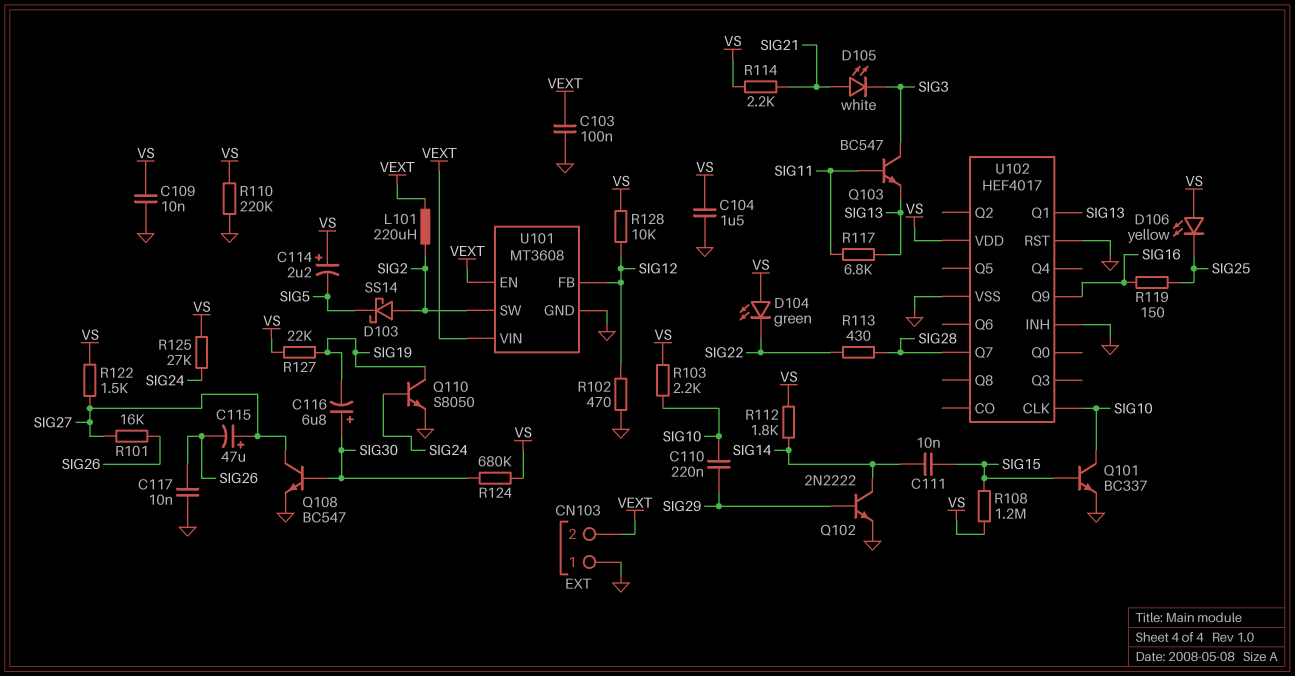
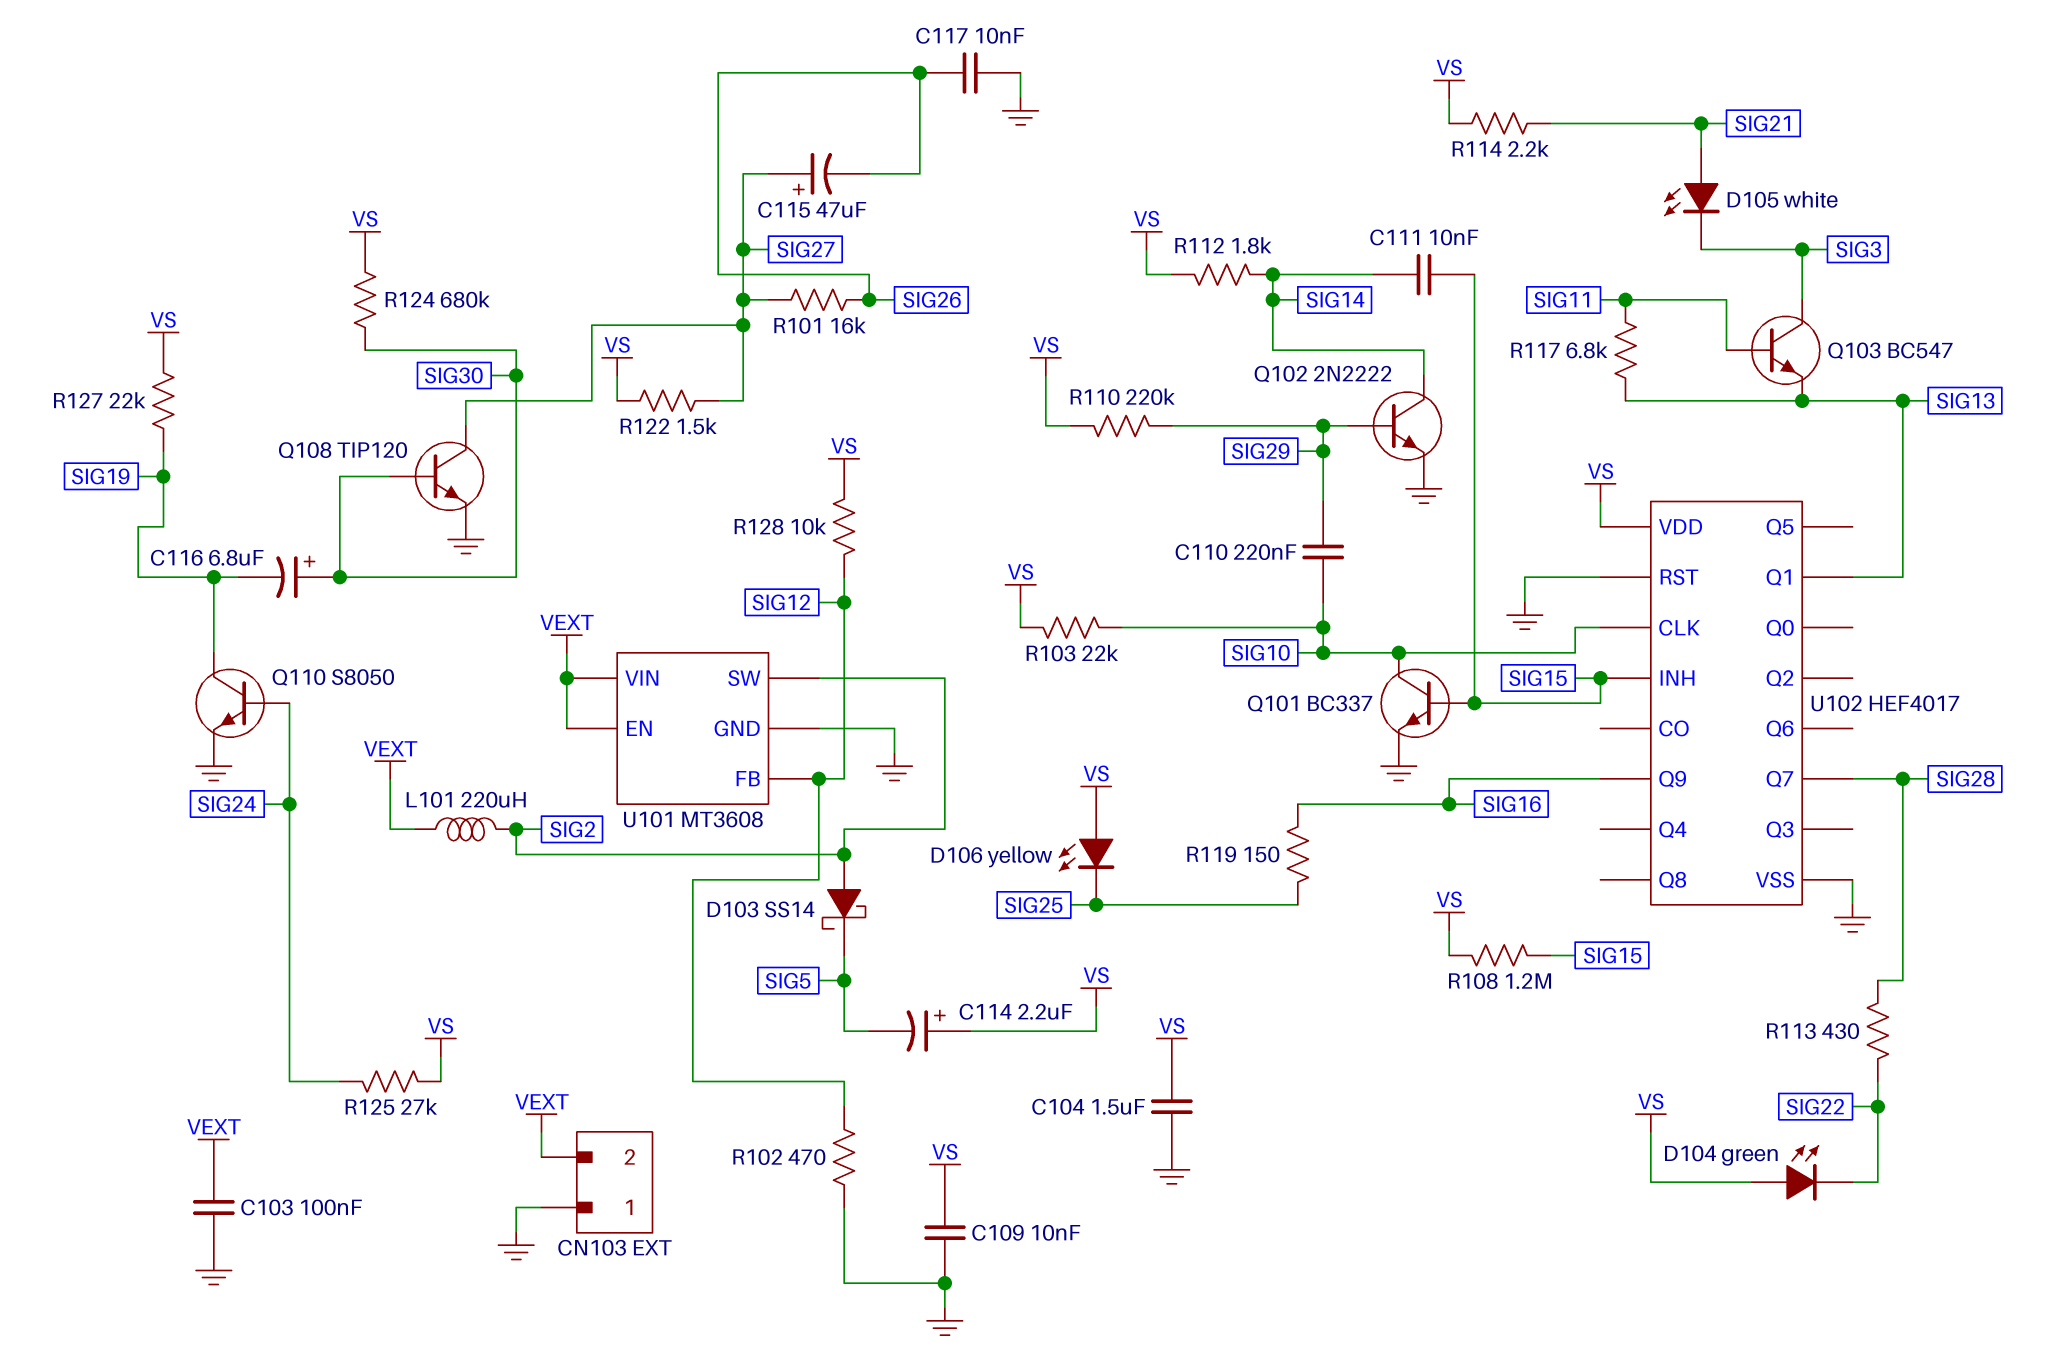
Q108: NPN BC547 (B SIG30, C SIG27, E GND) -> NPN TIP120 (B SIG30, C SIG27, E GND)
R103: 2.2k (SIG10, VS) -> 22k (SIG10, VS)
R110: 220k (GND, VS) -> 220k (SIG29, VS)
U102 pin INH: GND -> SIG15

